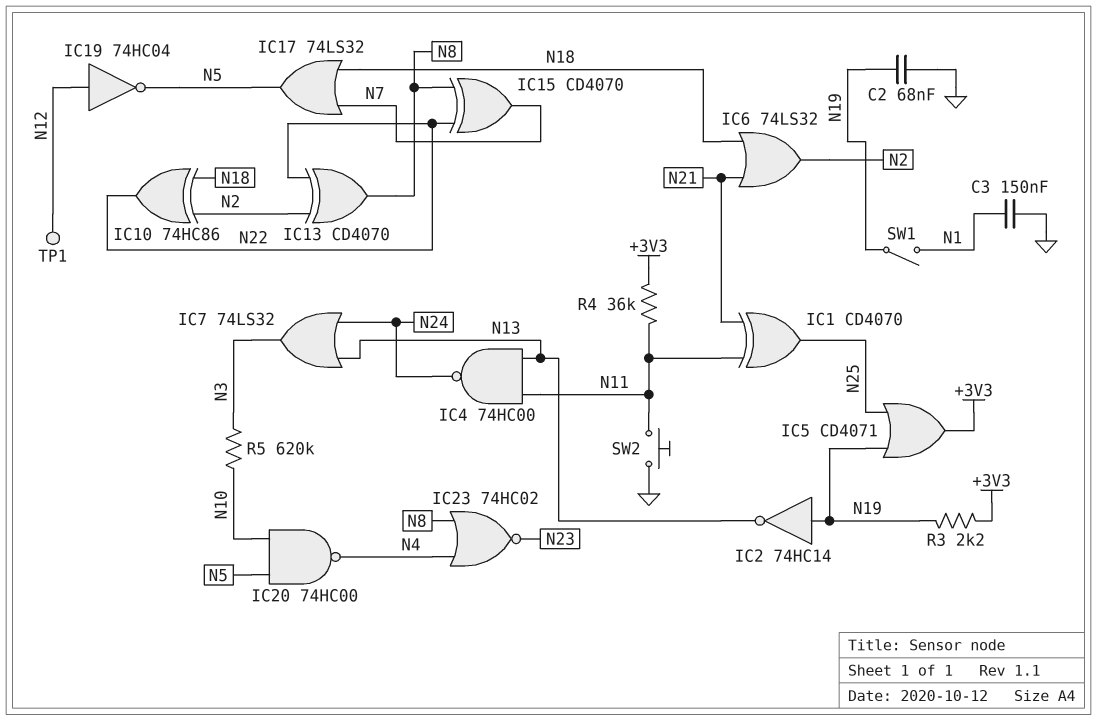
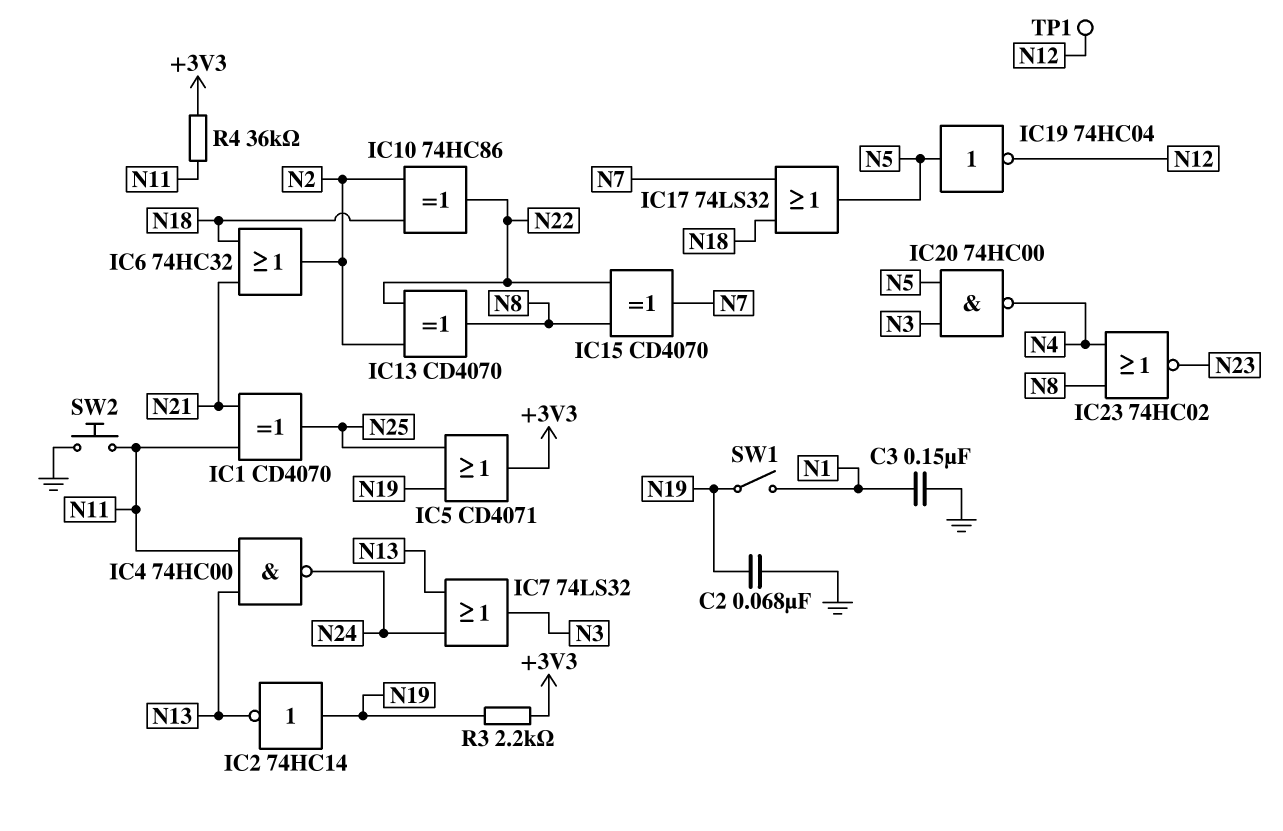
IC6: OR 74LS32 (in N18, in N21, out N2) -> OR 74HC32 (in N18, in N21, out N2)
IC19: NOT 74HC04 (in N12, out N5) -> NOT 74HC04 (in N5, out N12)
IC20: NAND 74HC00 (in N5, in N10, out N4) -> NAND 74HC00 (in N3, in N5, out N4)
R5: 620k (N3, N10) -> none

